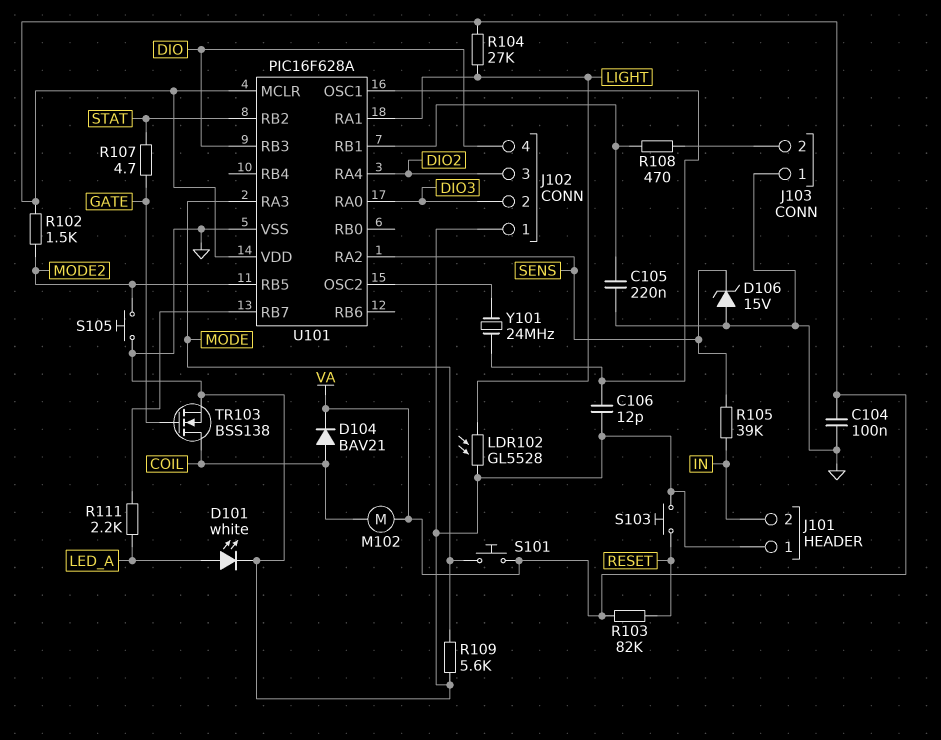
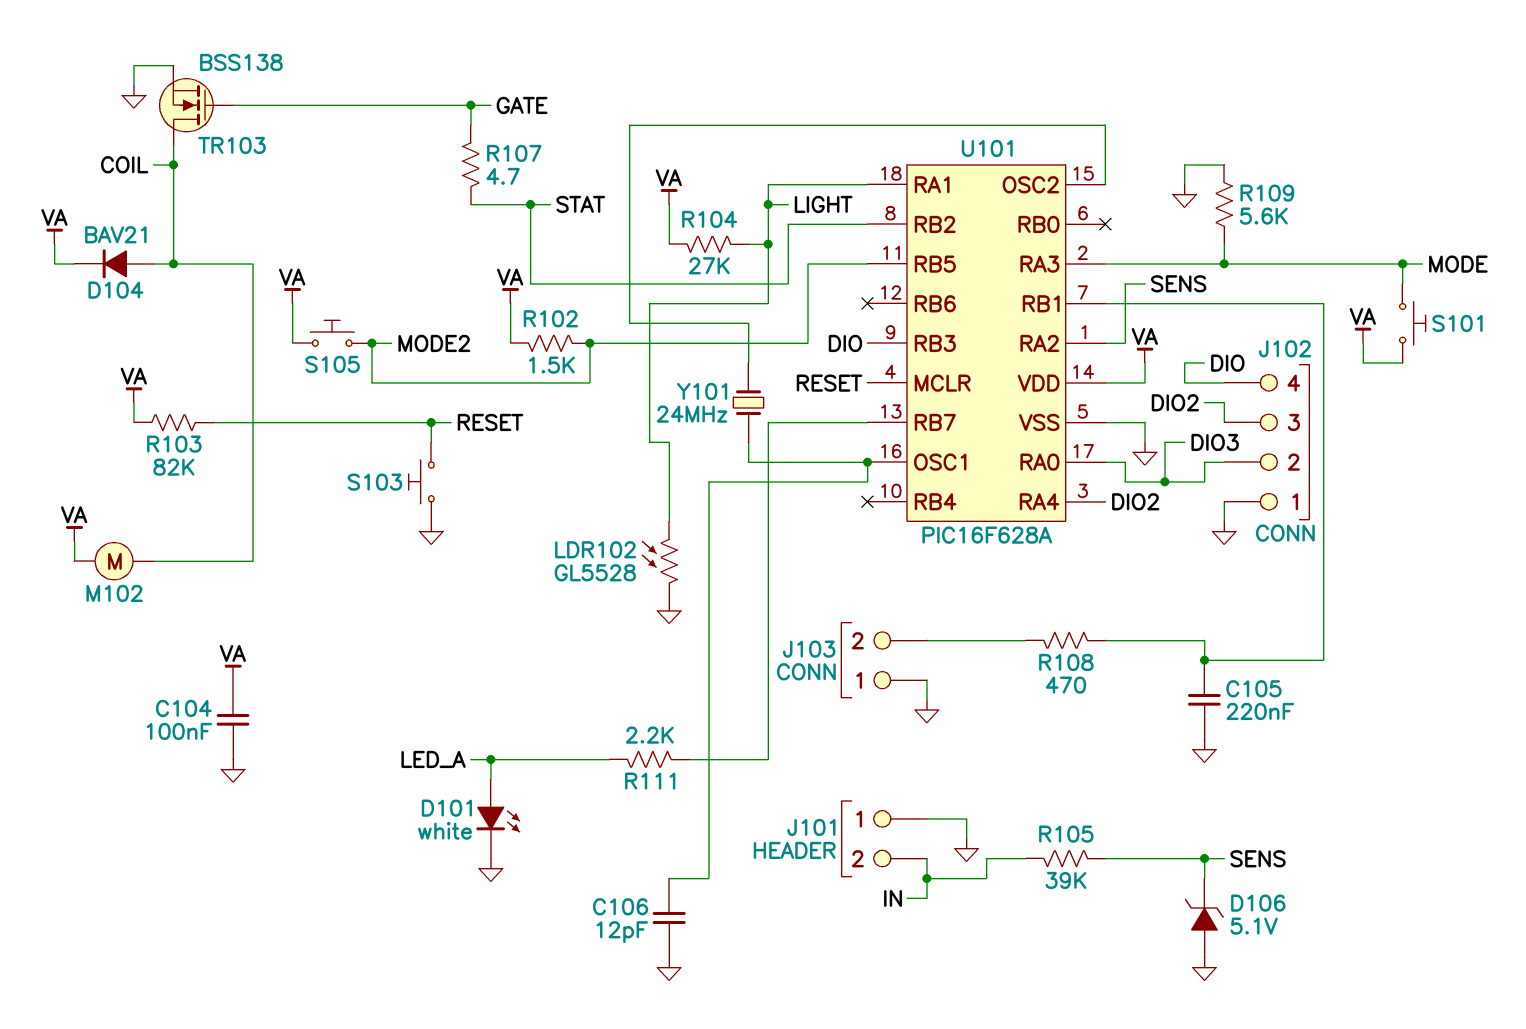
D106: zener 15V (A GND, K SENS) -> zener 5.1V (A GND, K SENS)
S105: button (GND, MODE2) -> button (MODE2, VA)
U101 pin MCLR: VA -> RESET

